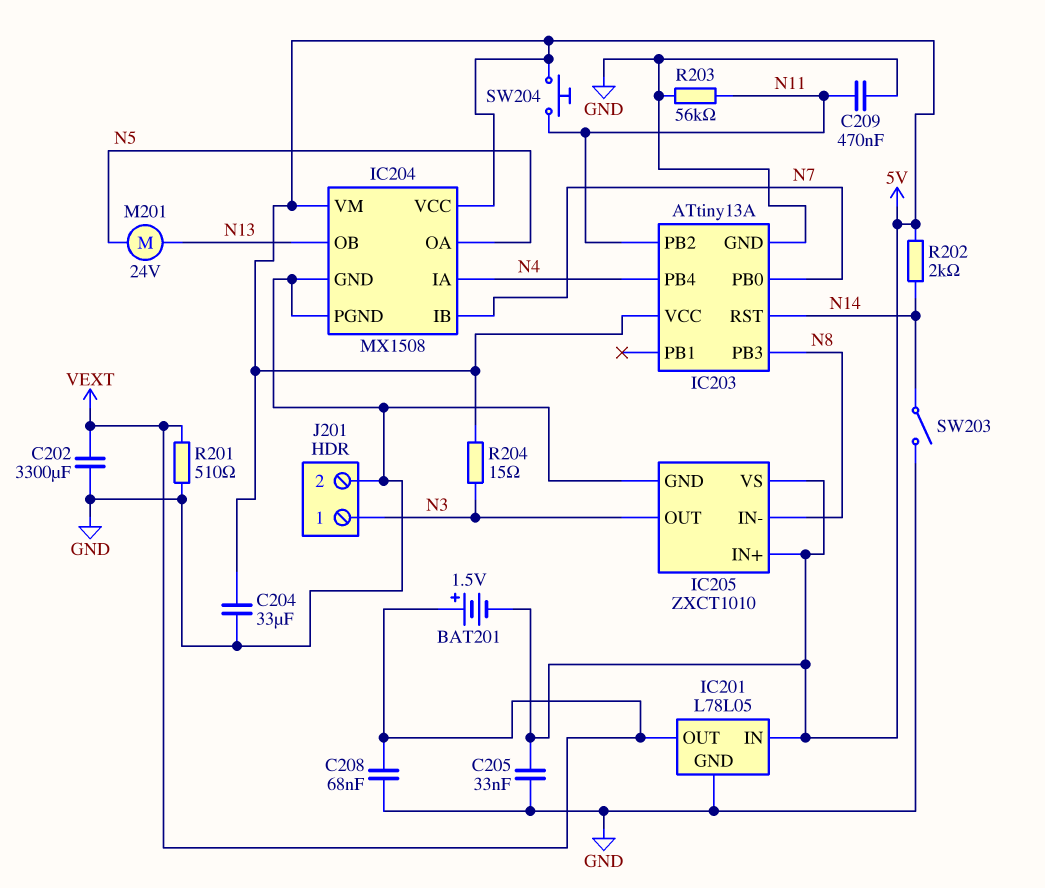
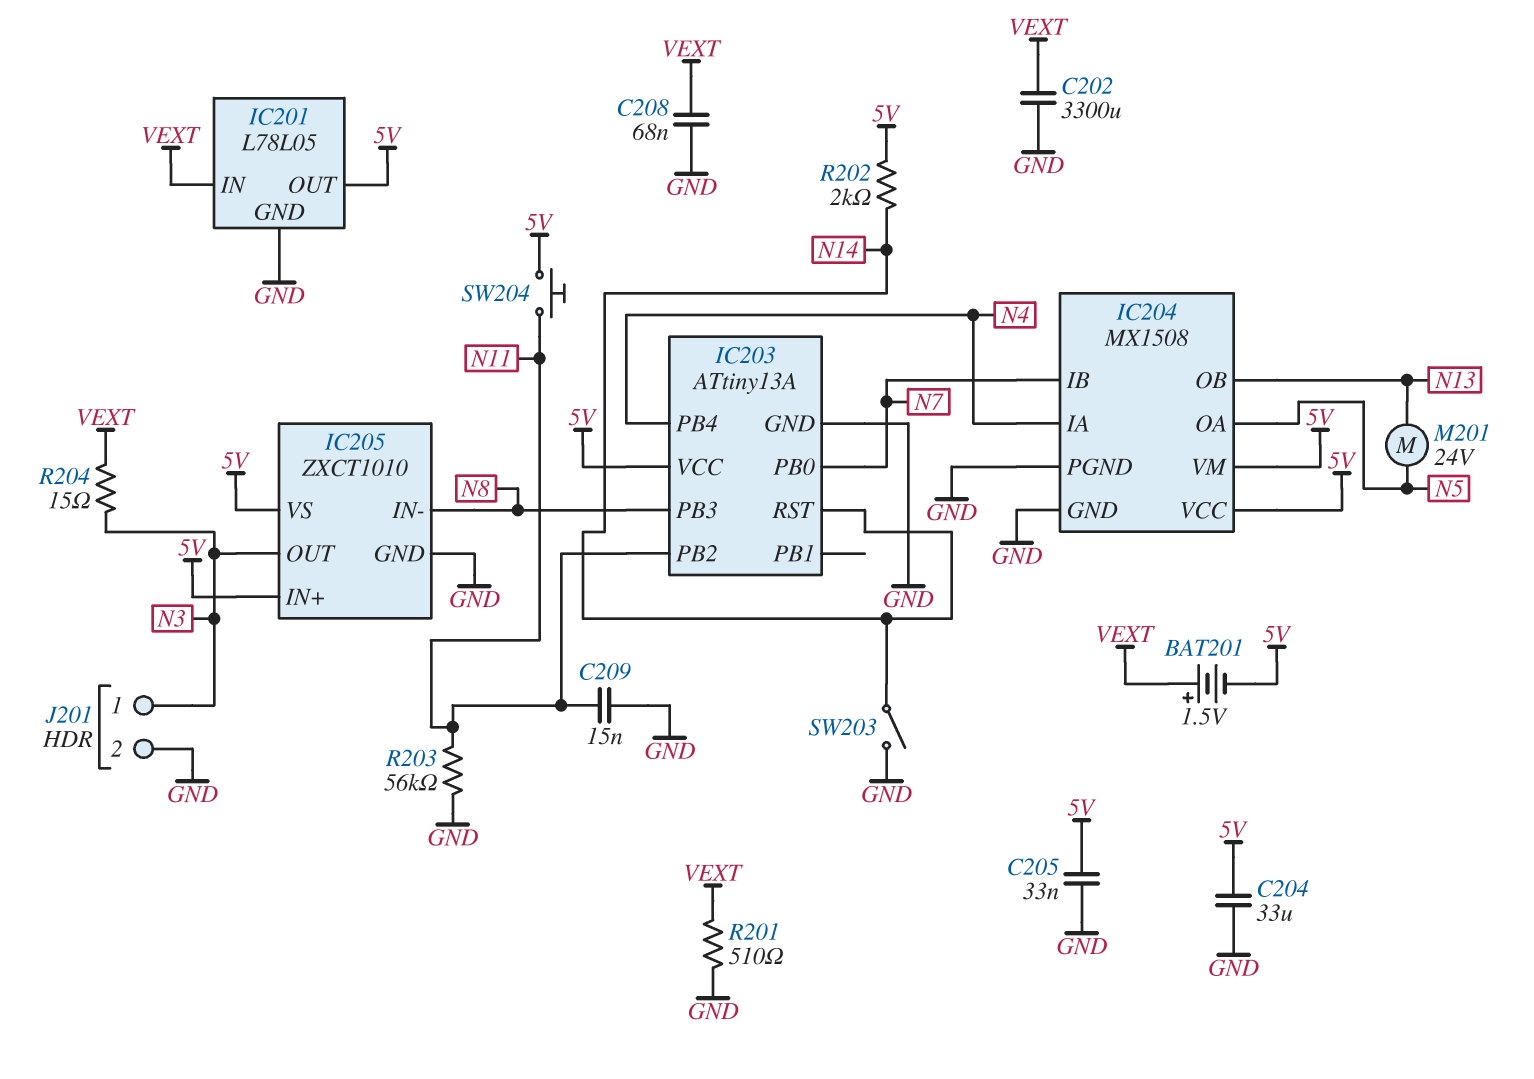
C209: 470nF (GND, N11) -> 15nF (GND, N11)
IC201 pin IN: 5V -> VEXT
IC201 pin OUT: VEXT -> 5V
R204: 15 (5V, N3) -> 15 (N3, VEXT)

